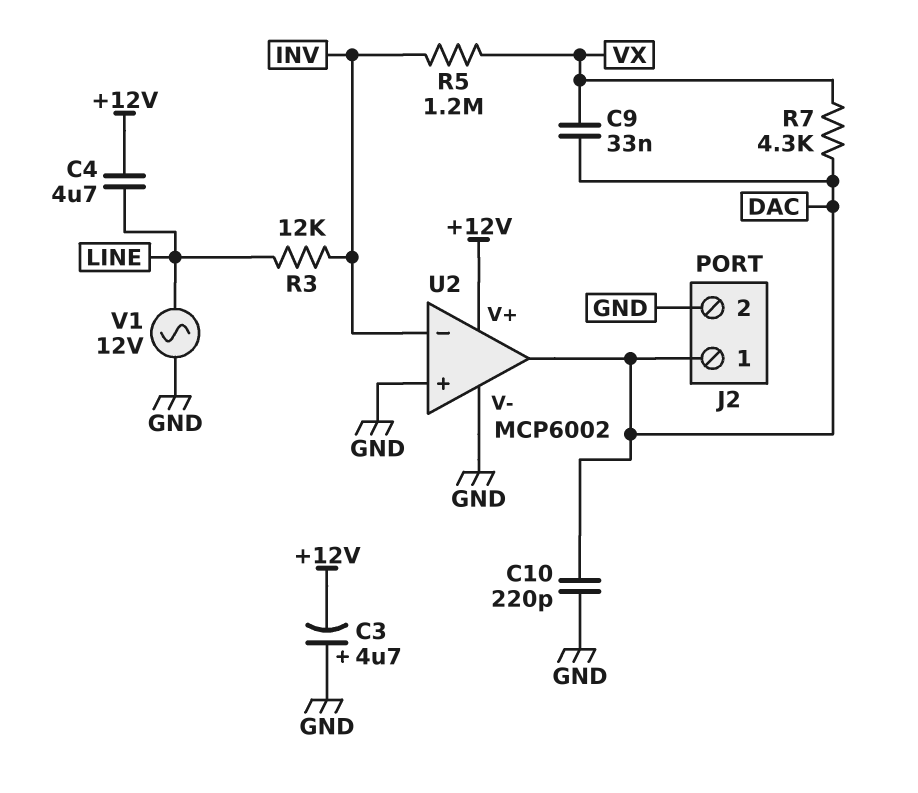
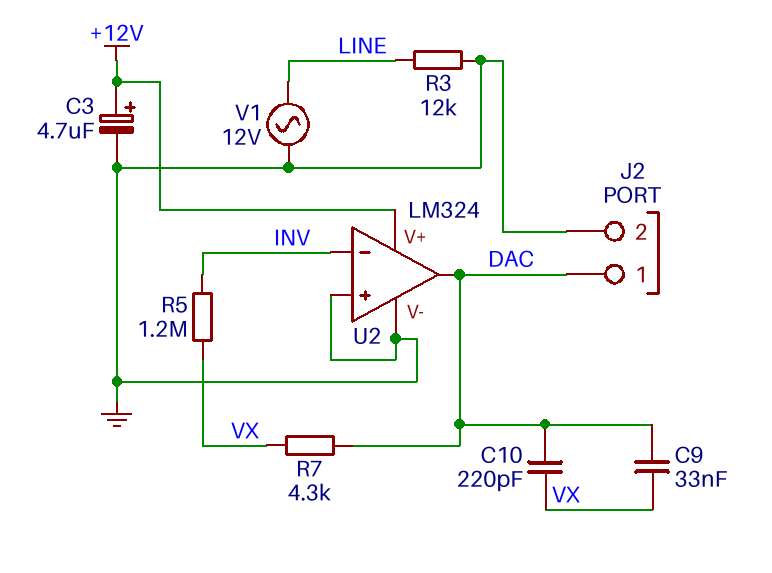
C3: 4.7uF (plus GND, minus +12V) -> 4.7uF (plus +12V, minus GND)
C4: 4.7uF (+12V, LINE) -> none
C10: 220pF (DAC, GND) -> 220pF (DAC, VX)
R3: 12k (INV, LINE) -> 12k (GND, LINE)
U2: MCP6002 -> LM324

